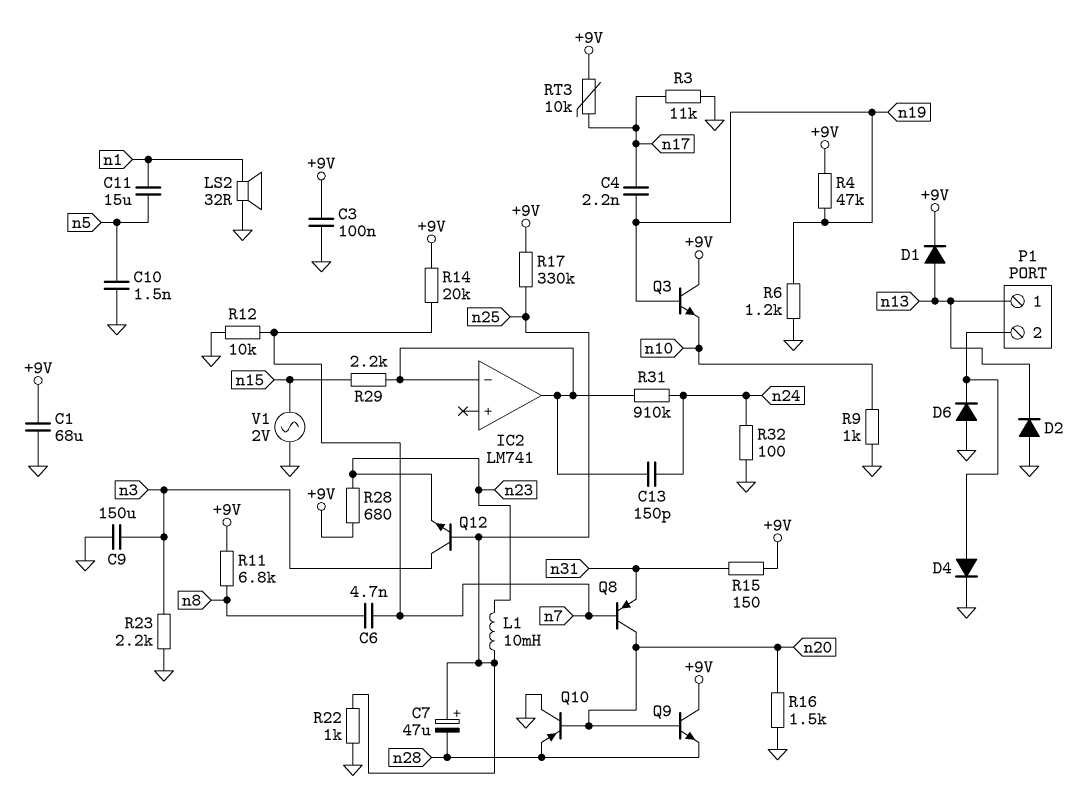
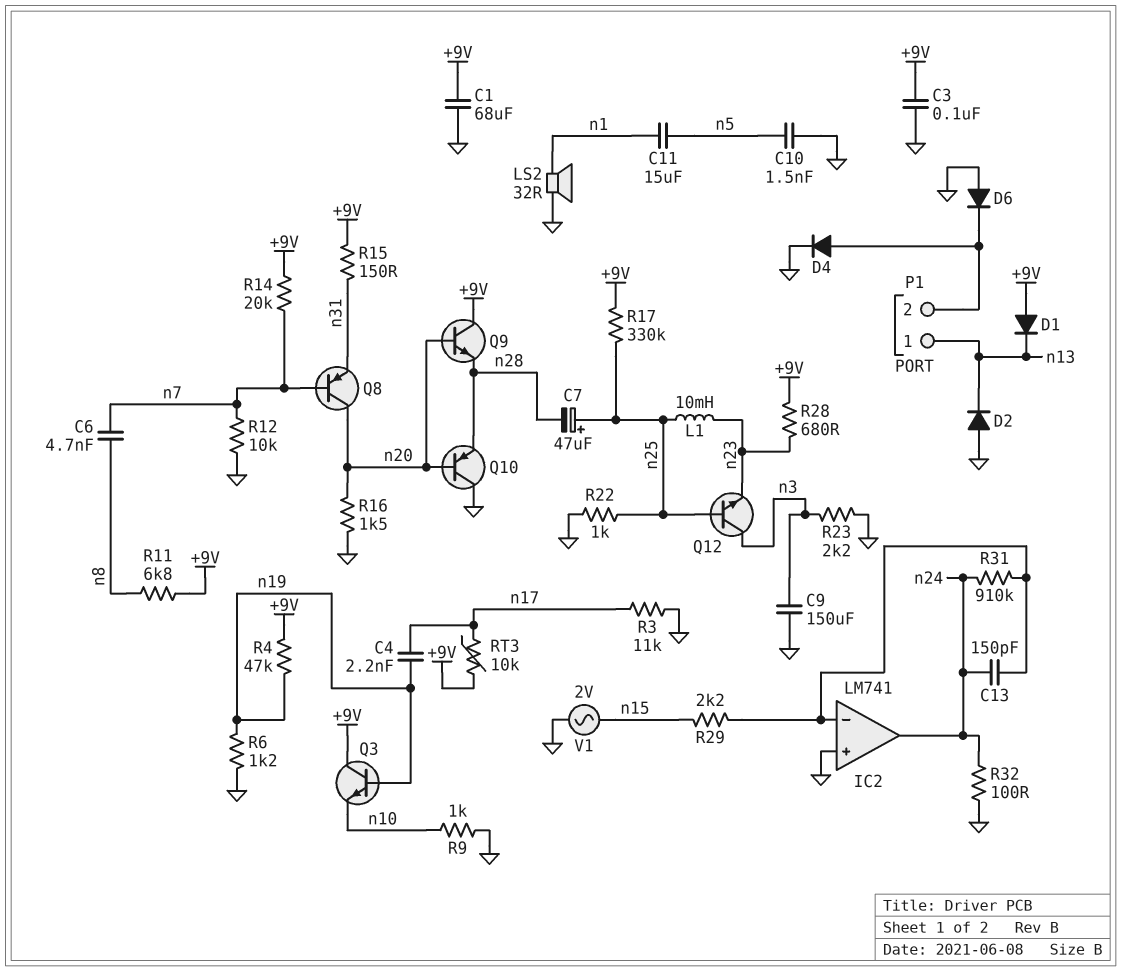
D1: diode (A n13, K +9V) -> diode (A +9V, K n13)
IC2 pin in+: none -> GND
IC2 pin out: IC2/in- -> n24

